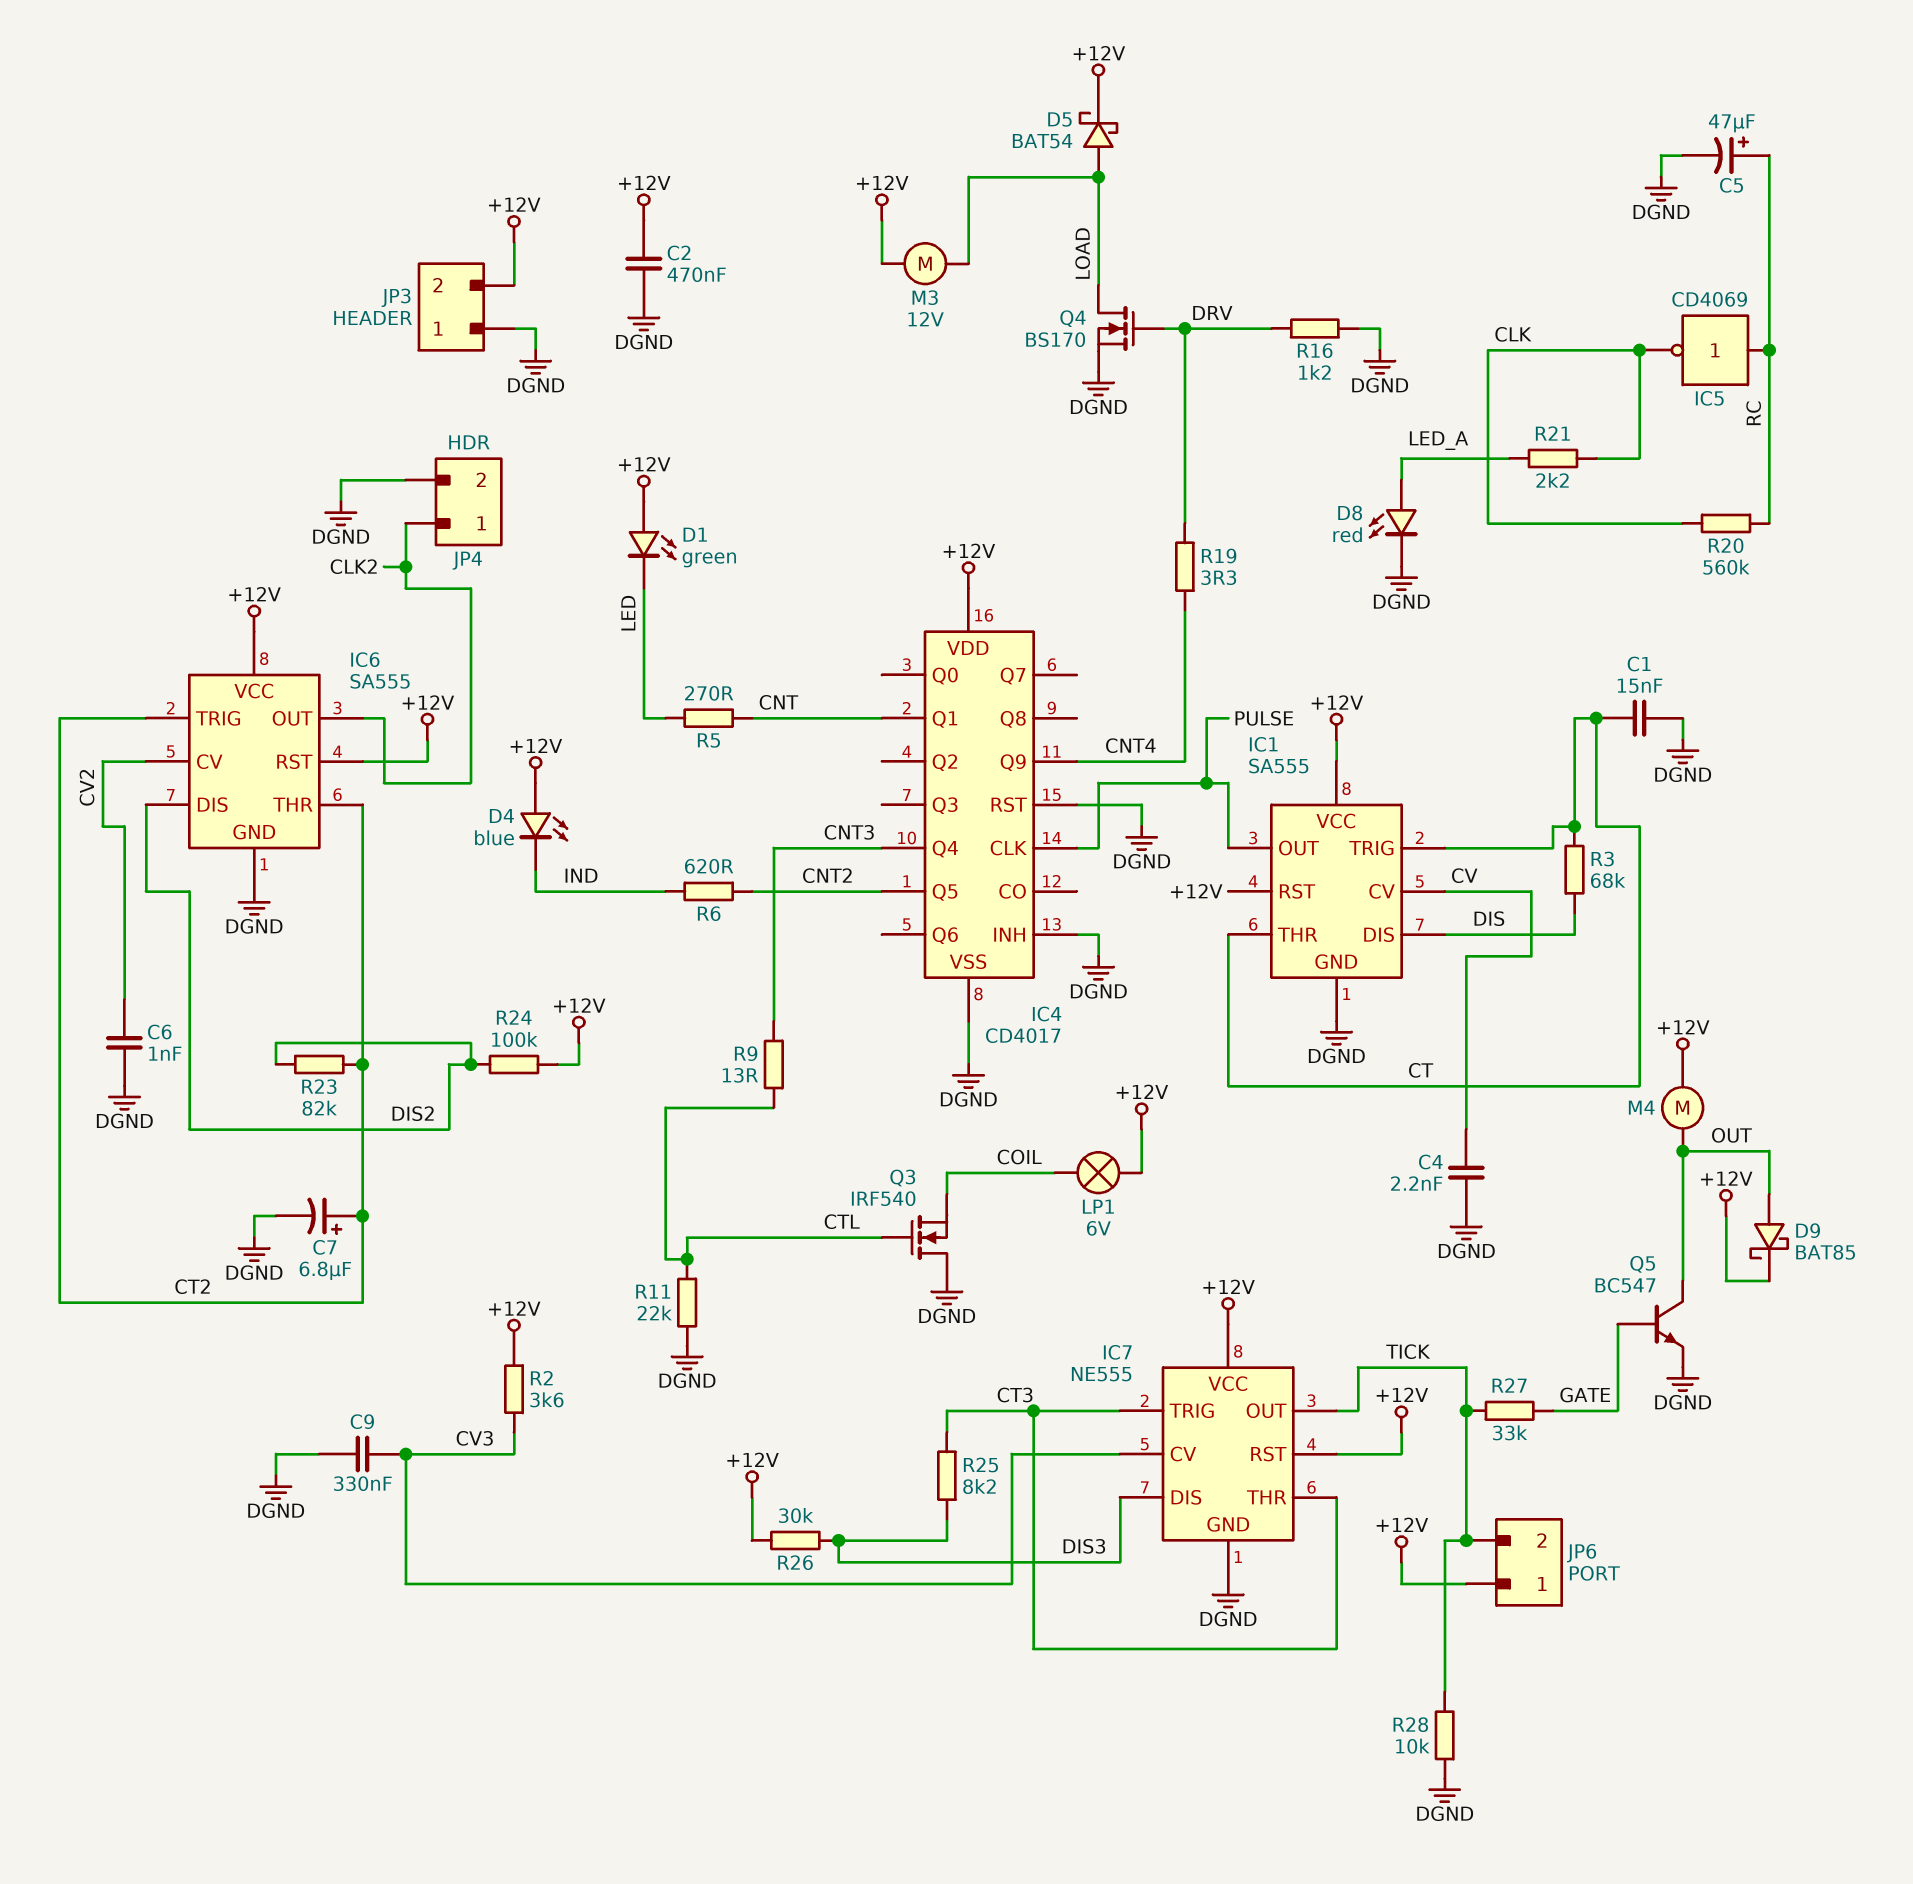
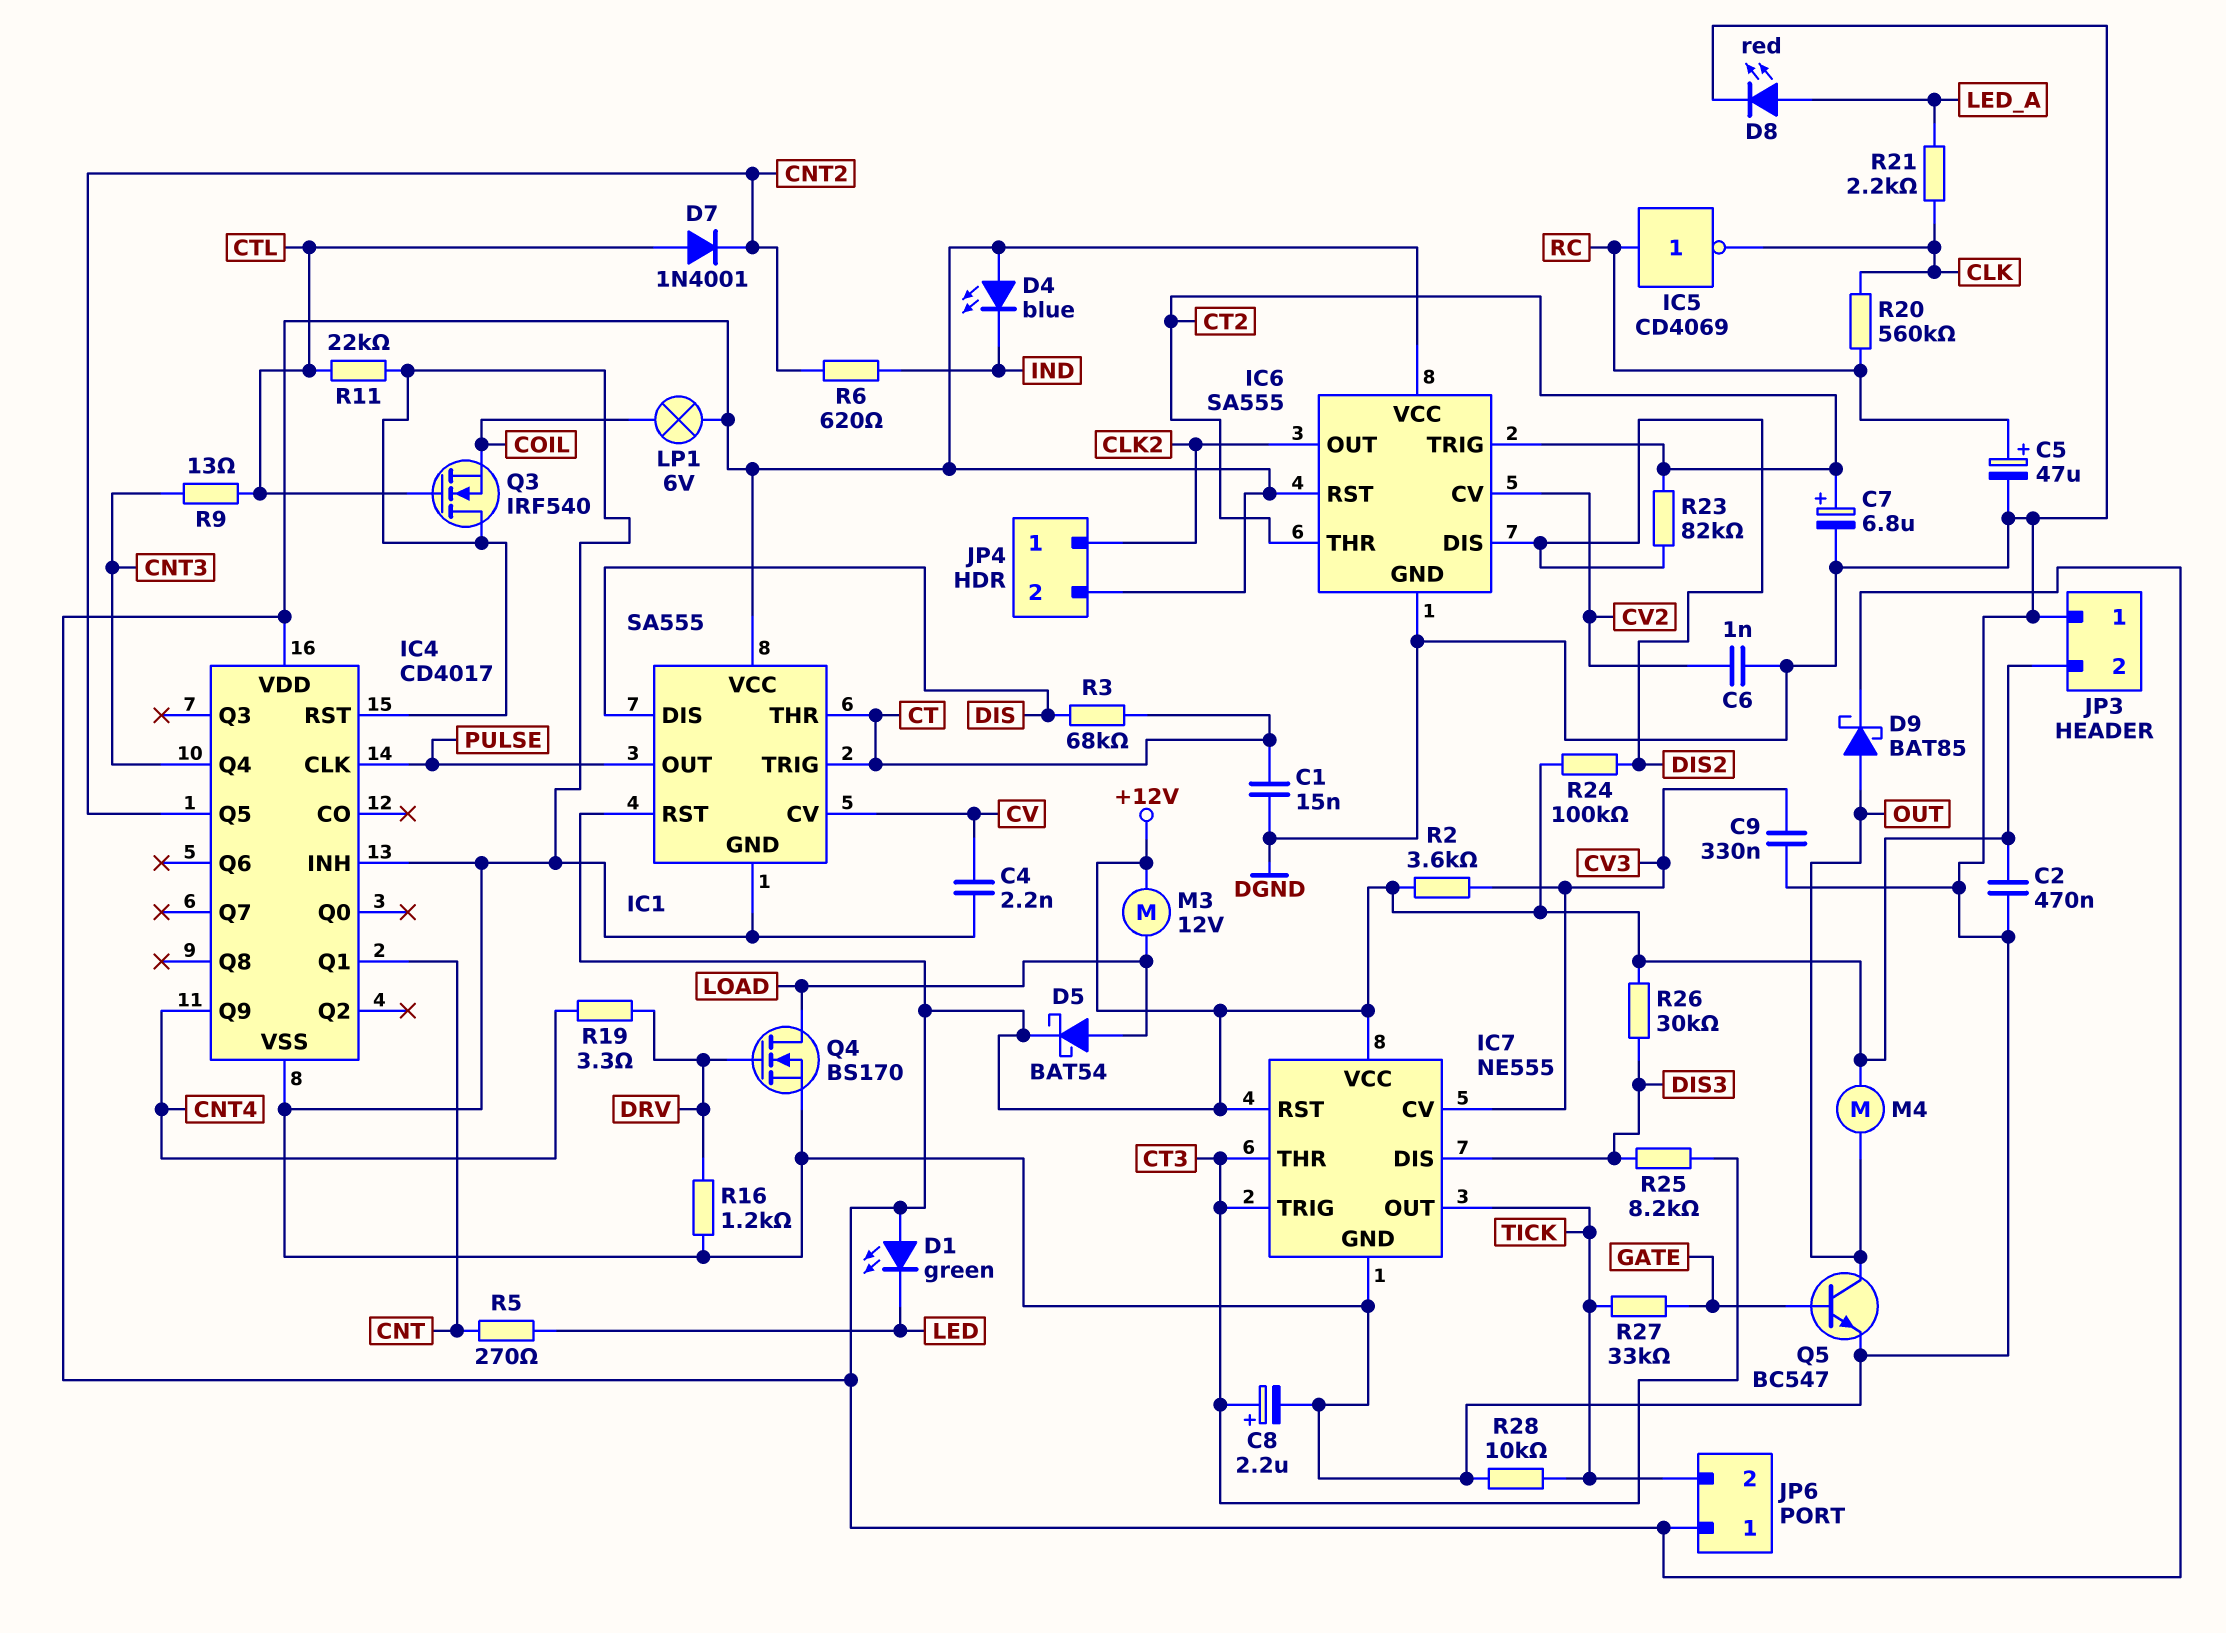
C8: none -> 2.2uF (plus CT3, minus DGND)
D7: none -> diode 1N4001 (A CTL, K CNT2)
JP4 pin 2: DGND -> +12V

